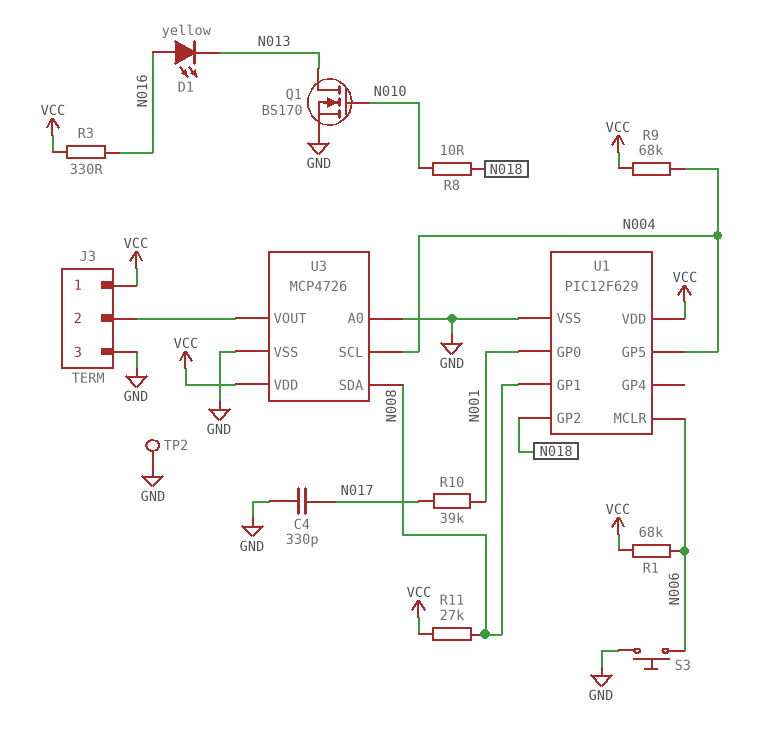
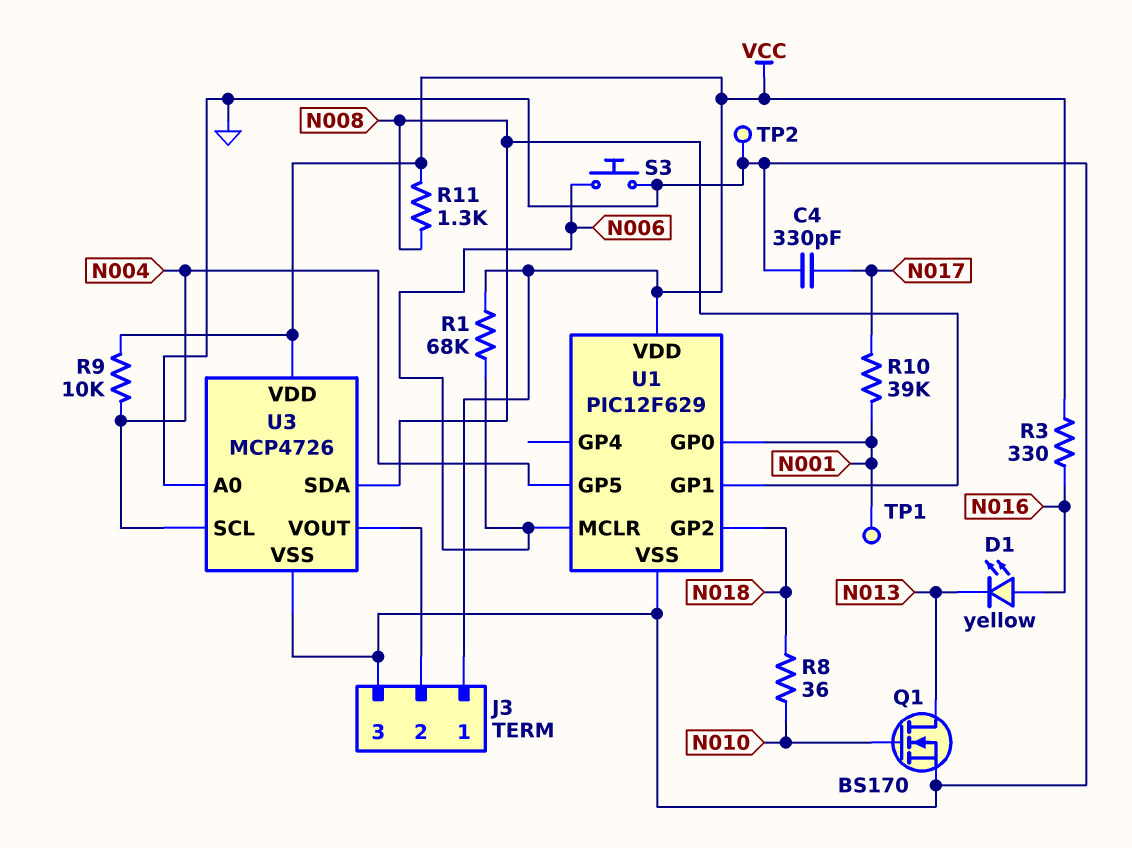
R8: 10 (N010, N018) -> 36 (N010, N018)
R9: 68k (N004, VCC) -> 10k (N004, VCC)
R11: 27k (N008, VCC) -> 1.3k (N008, VCC)
TP1: none -> test point (N001)

